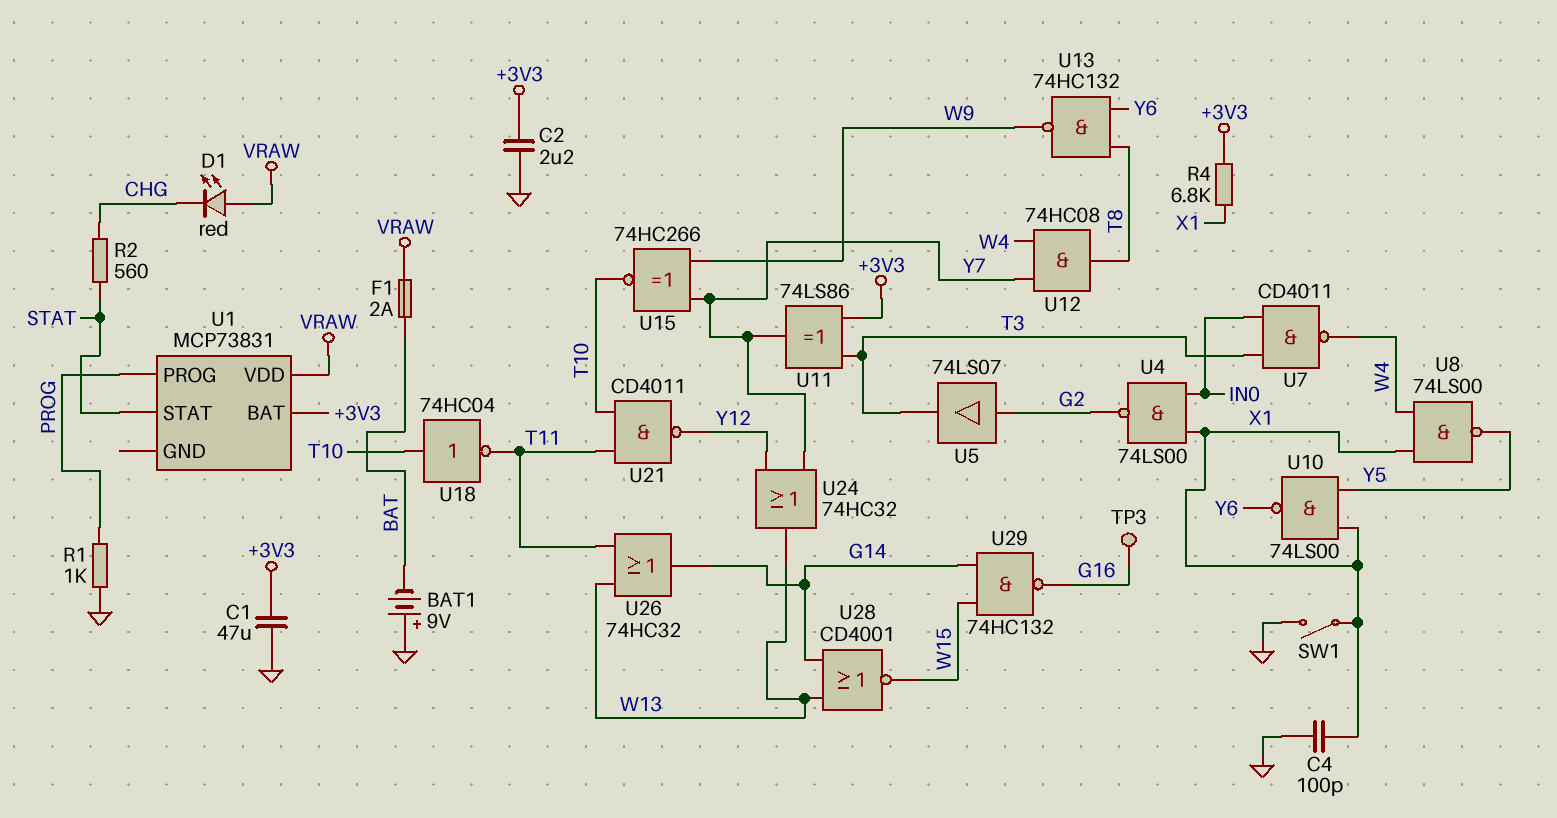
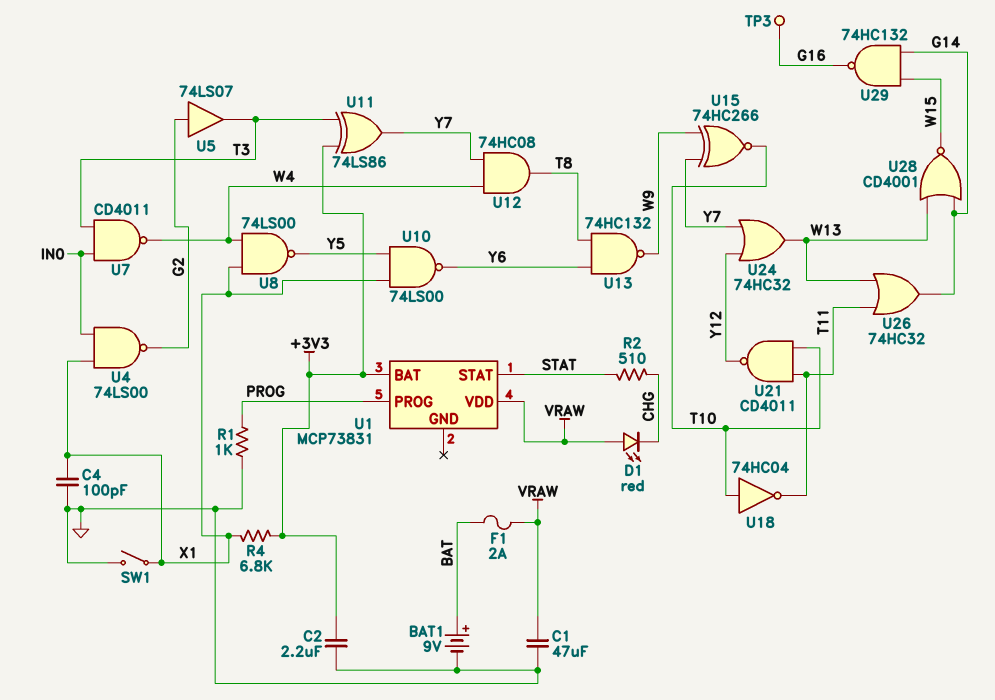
BAT1: 9V (plus GND, minus BAT) -> 9V (plus BAT, minus GND)
C1: 47uF (+3V3, GND) -> 47uF (GND, VRAW)
R2: 560 (CHG, STAT) -> 510 (CHG, STAT)

